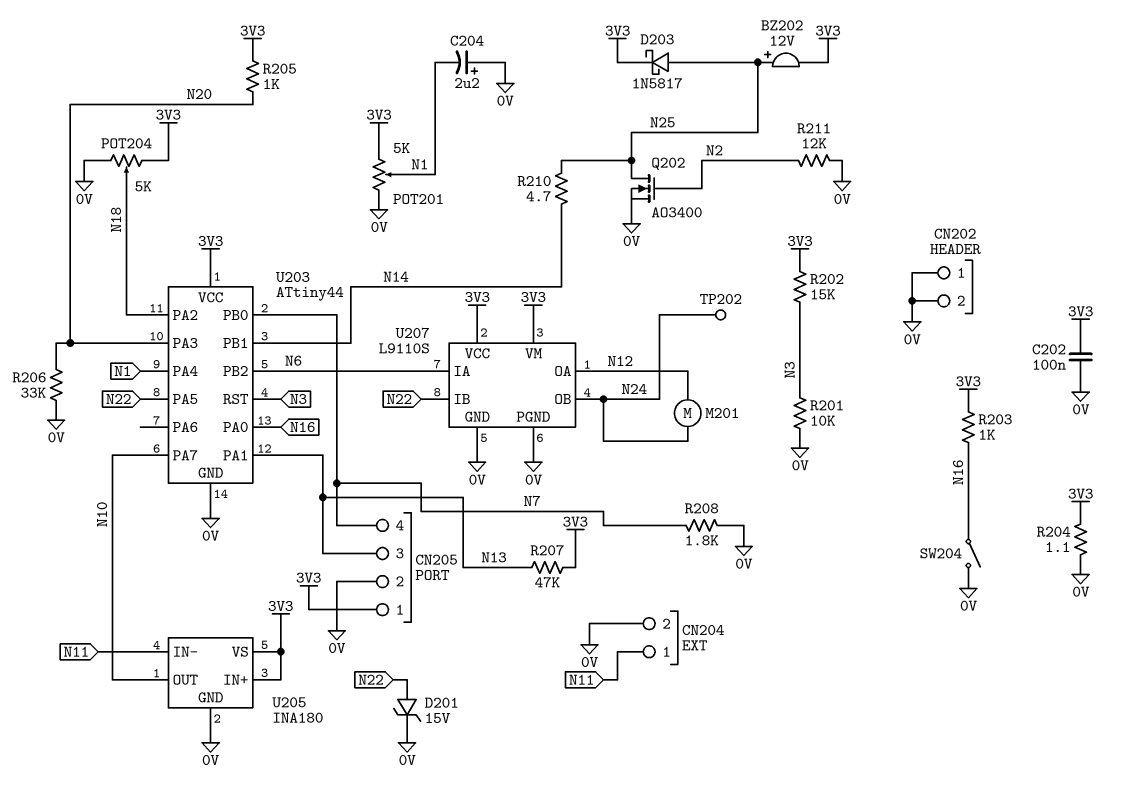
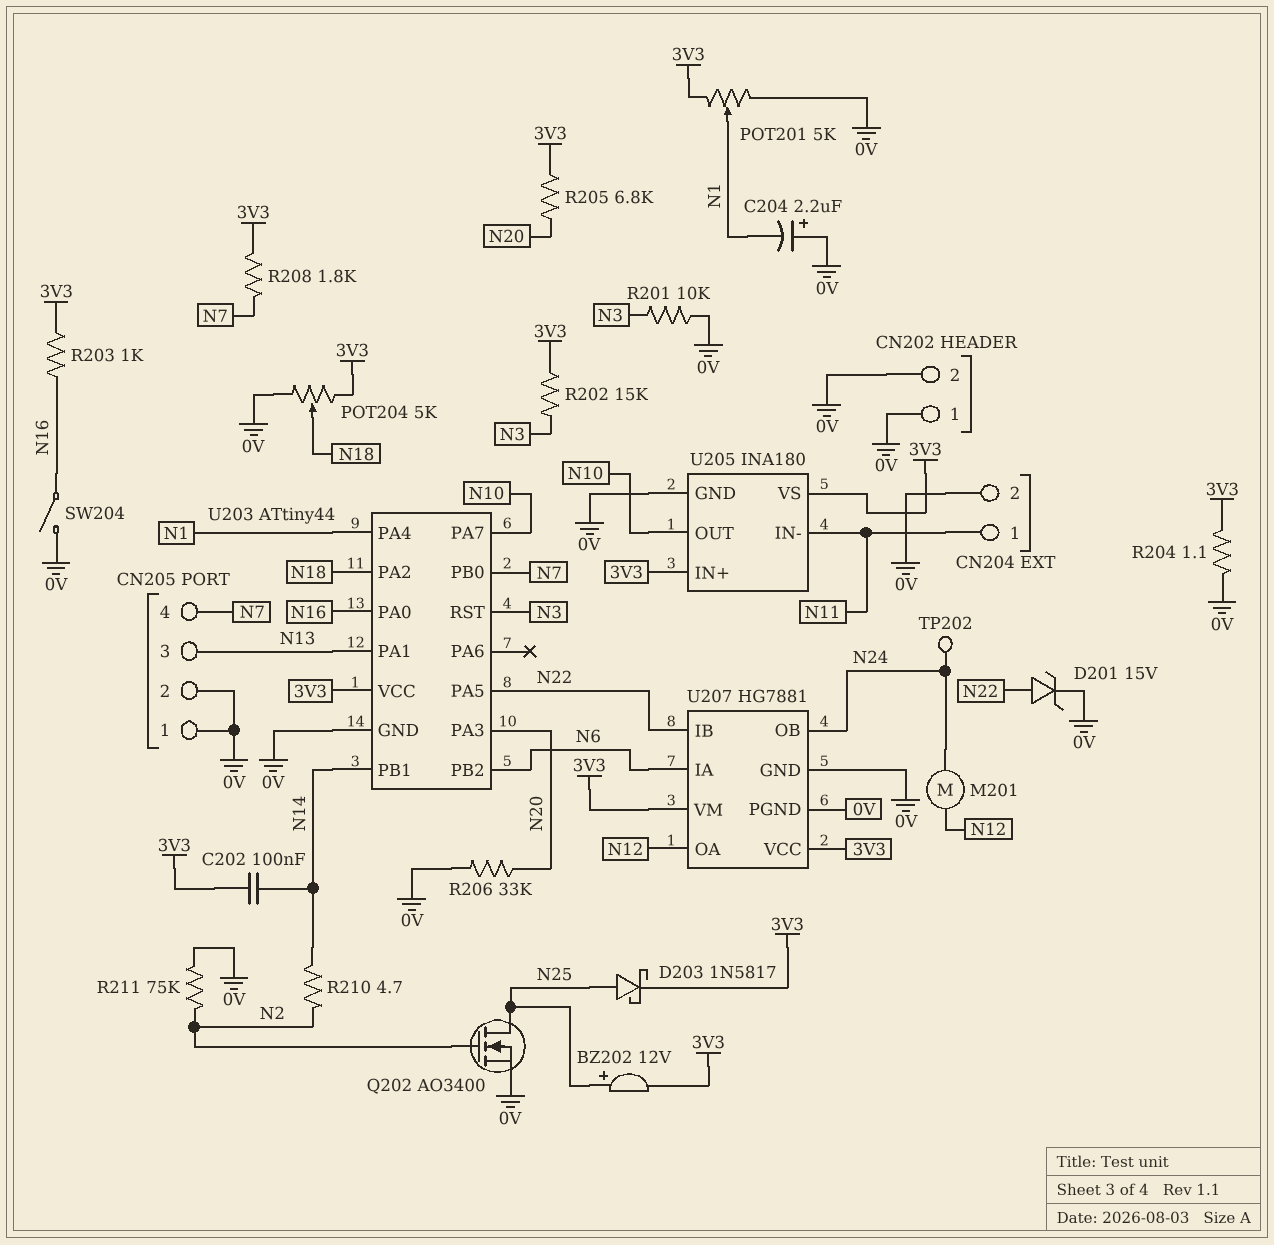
C202: 100nF (0V, 3V3) -> 100nF (3V3, N14)
CN205 pin 1: 3V3 -> 0V
R205: 1k (3V3, N20) -> 6.8k (3V3, N20)
R207: 47k (3V3, N13) -> none
R208: 1.8k (0V, N7) -> 1.8k (3V3, N7)
R210: 4.7 (N14, N25) -> 4.7 (N2, N14)
R211: 12k (0V, N2) -> 75k (0V, N2)
U207: L9110S -> HG7881

